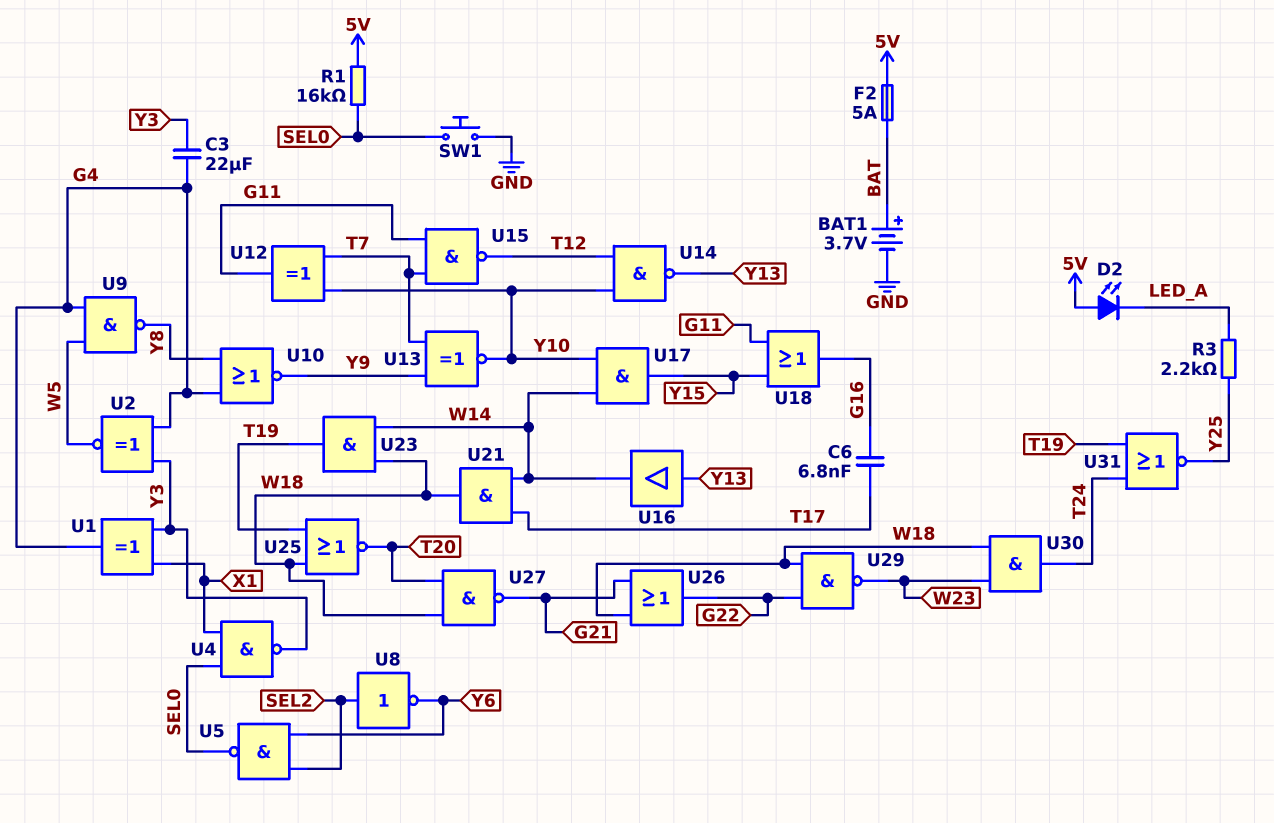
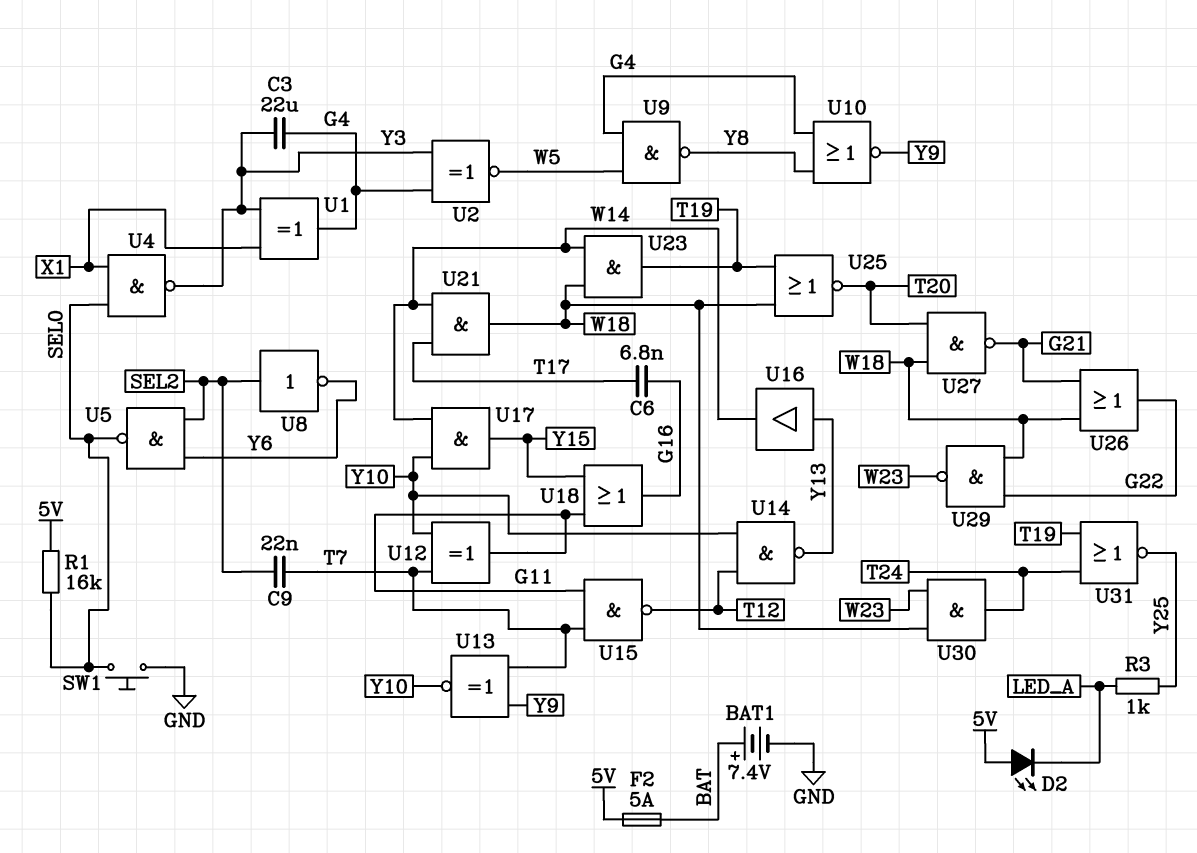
BAT1: 3.7V (plus BAT, minus GND) -> 7.4V (plus BAT, minus GND)
C9: none -> 22nF (SEL2, T7)
R3: 2.2k (LED_A, Y25) -> 1k (LED_A, Y25)

